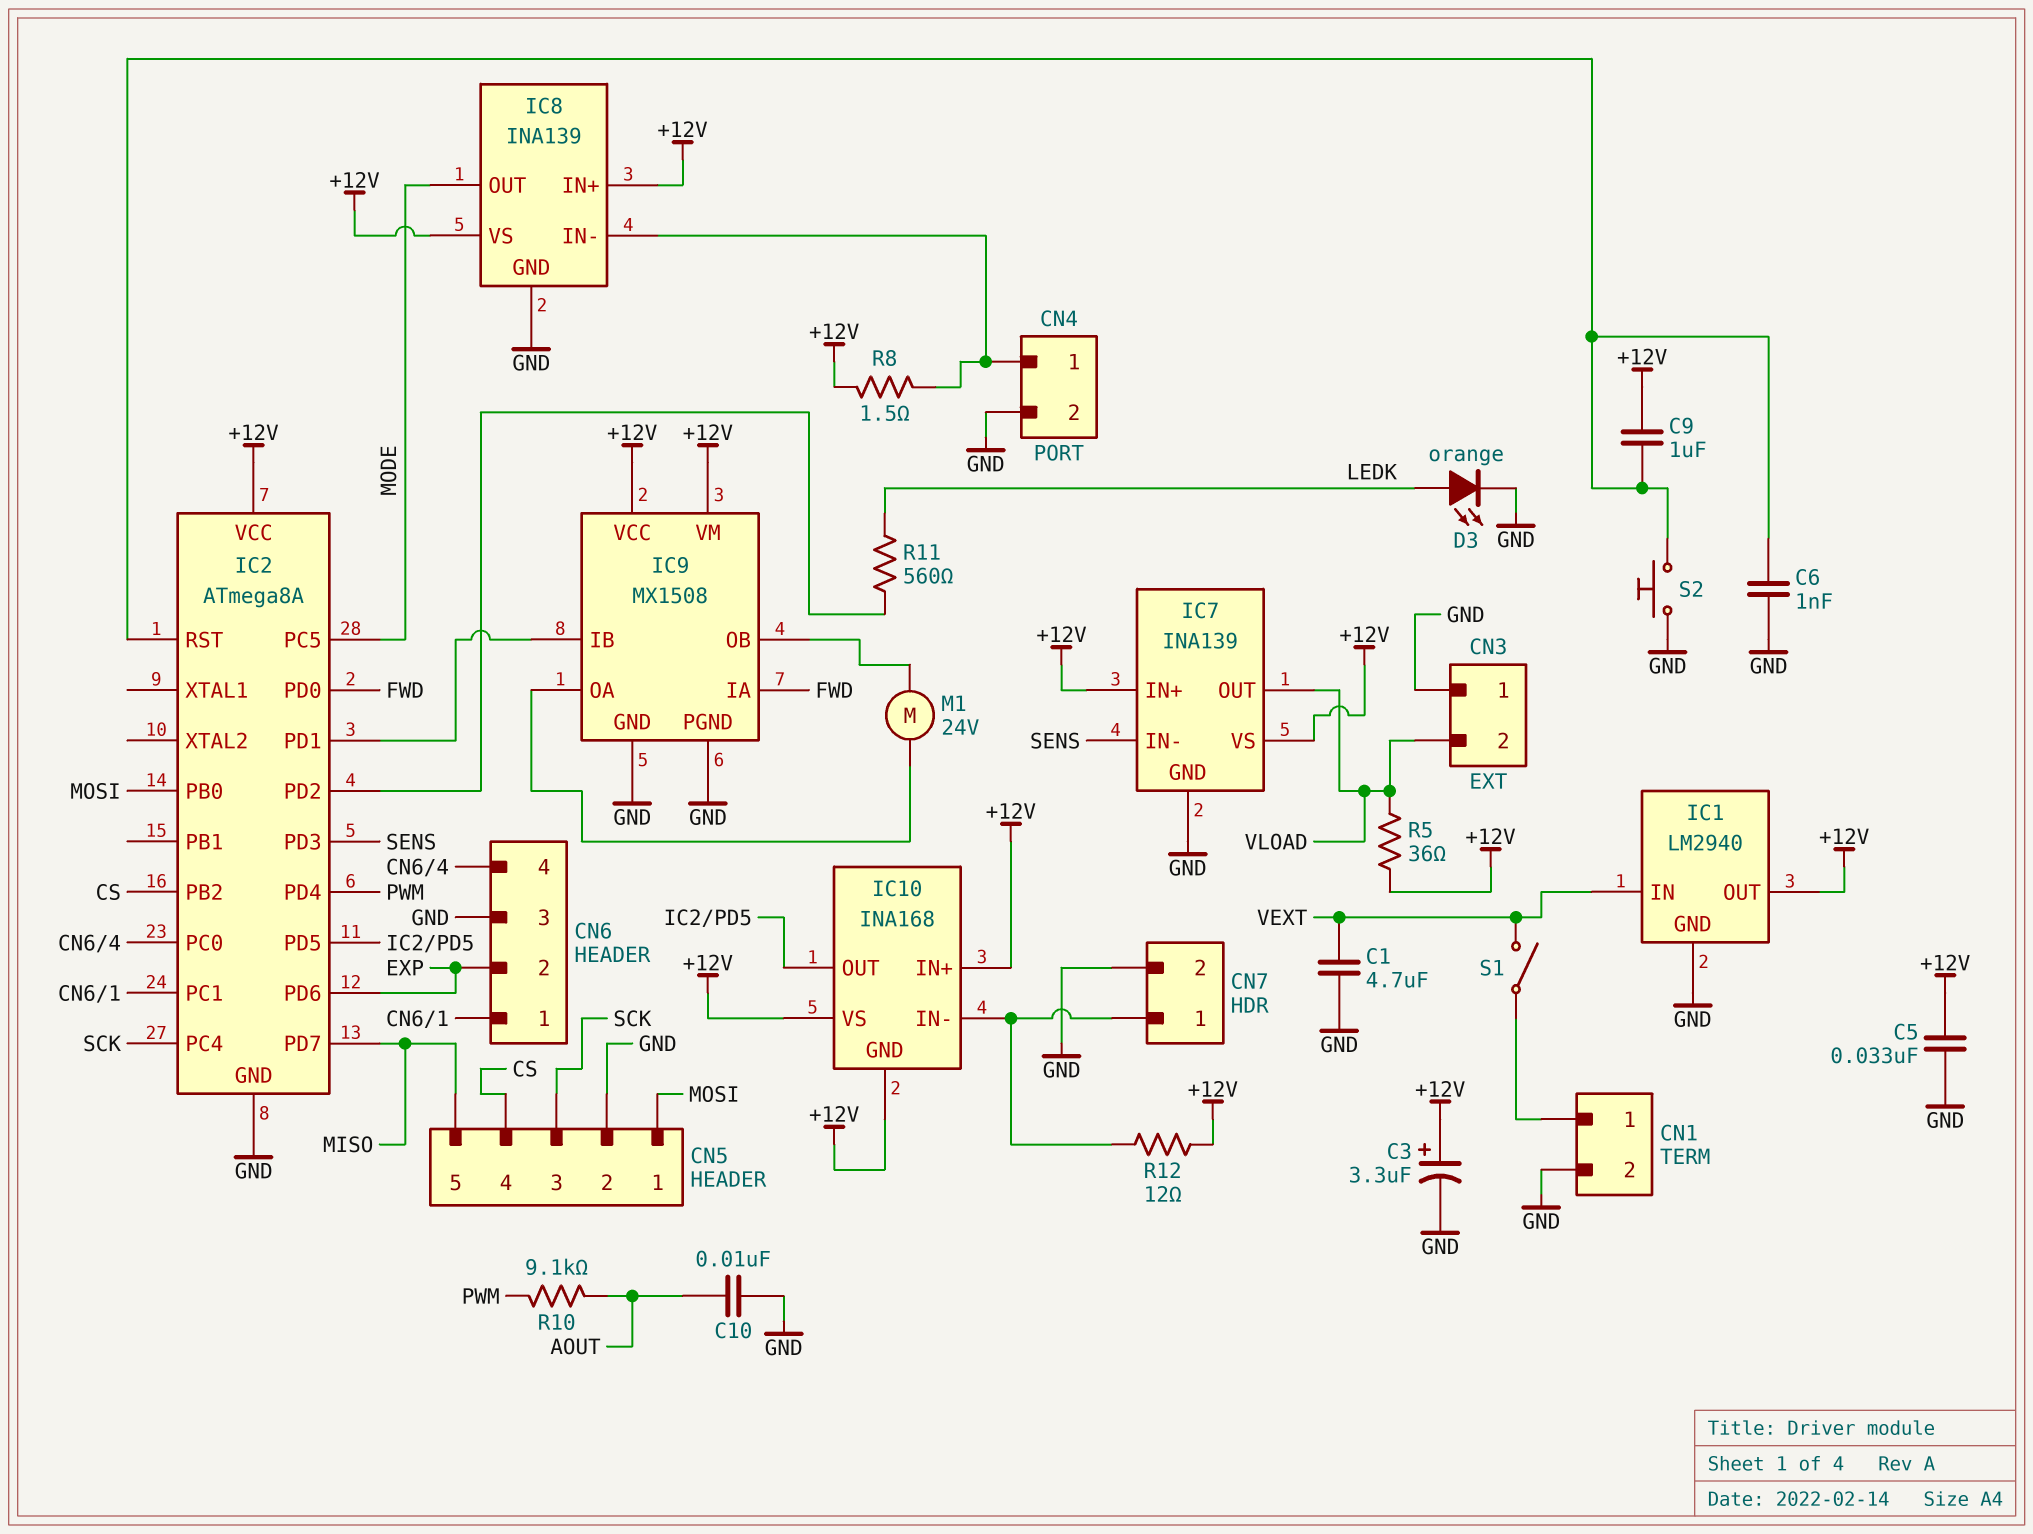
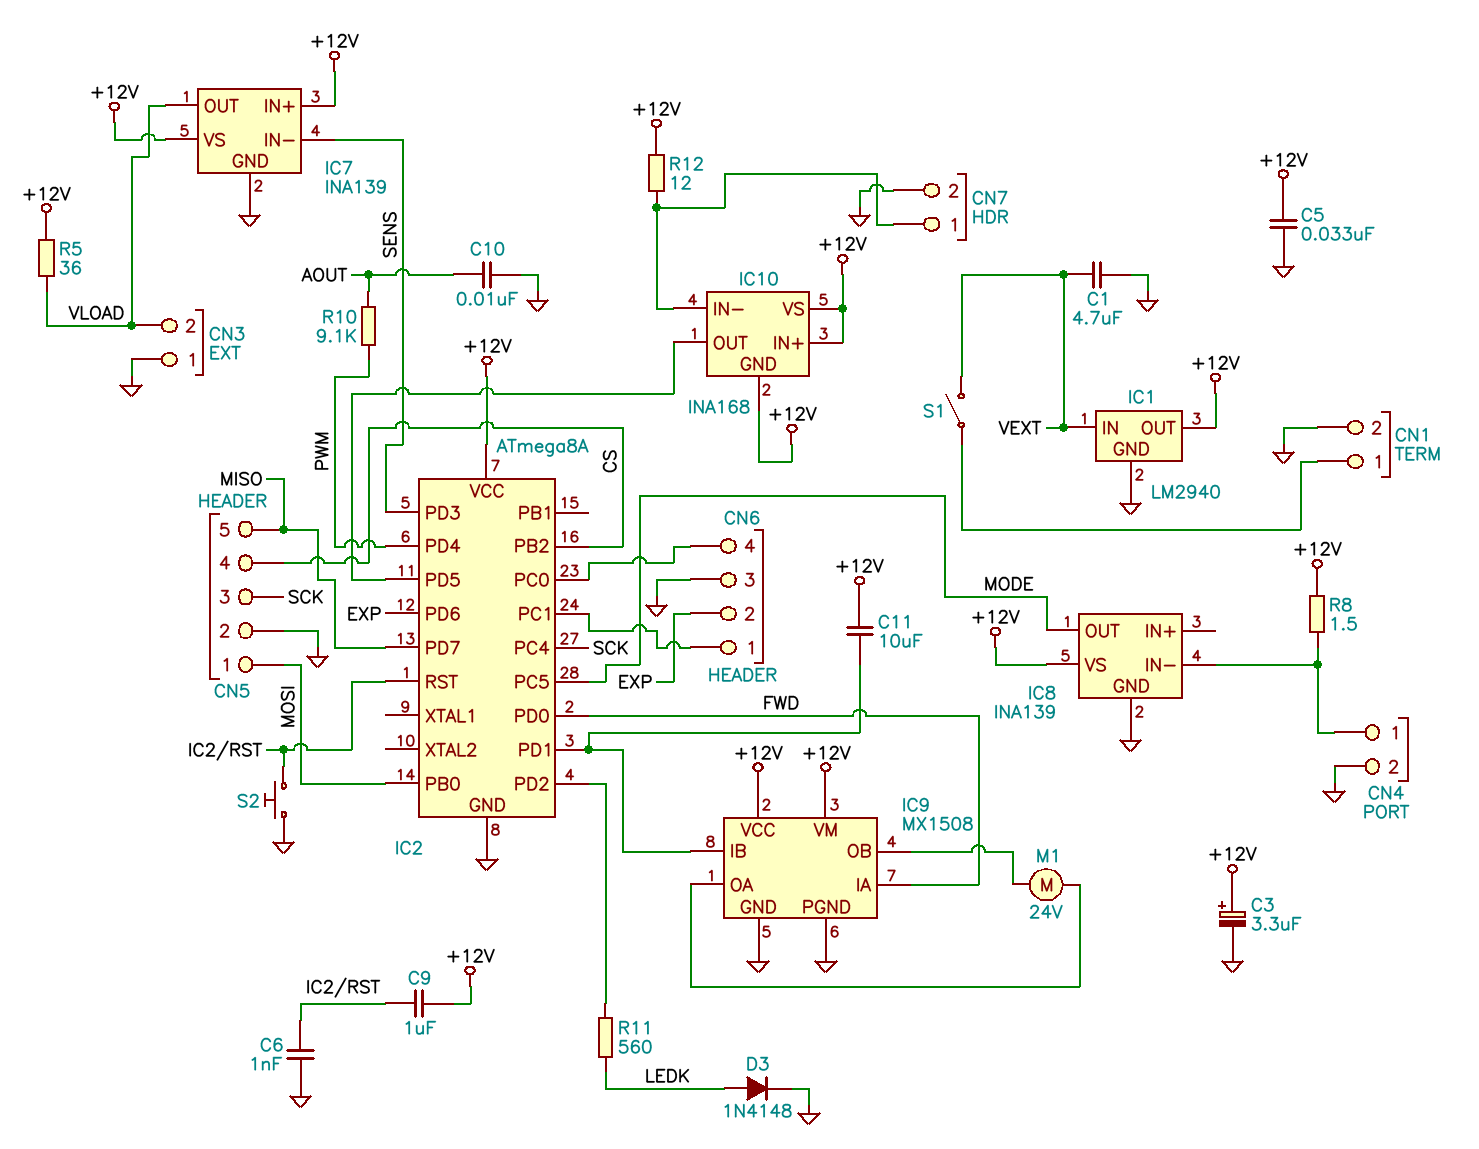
C11: none -> 10uF (+12V, IC2/PD1)
D3: LED orange (A LEDK, K GND) -> diode 1N4148 (A LEDK, K GND)
IC8 pin IN+: +12V -> none

